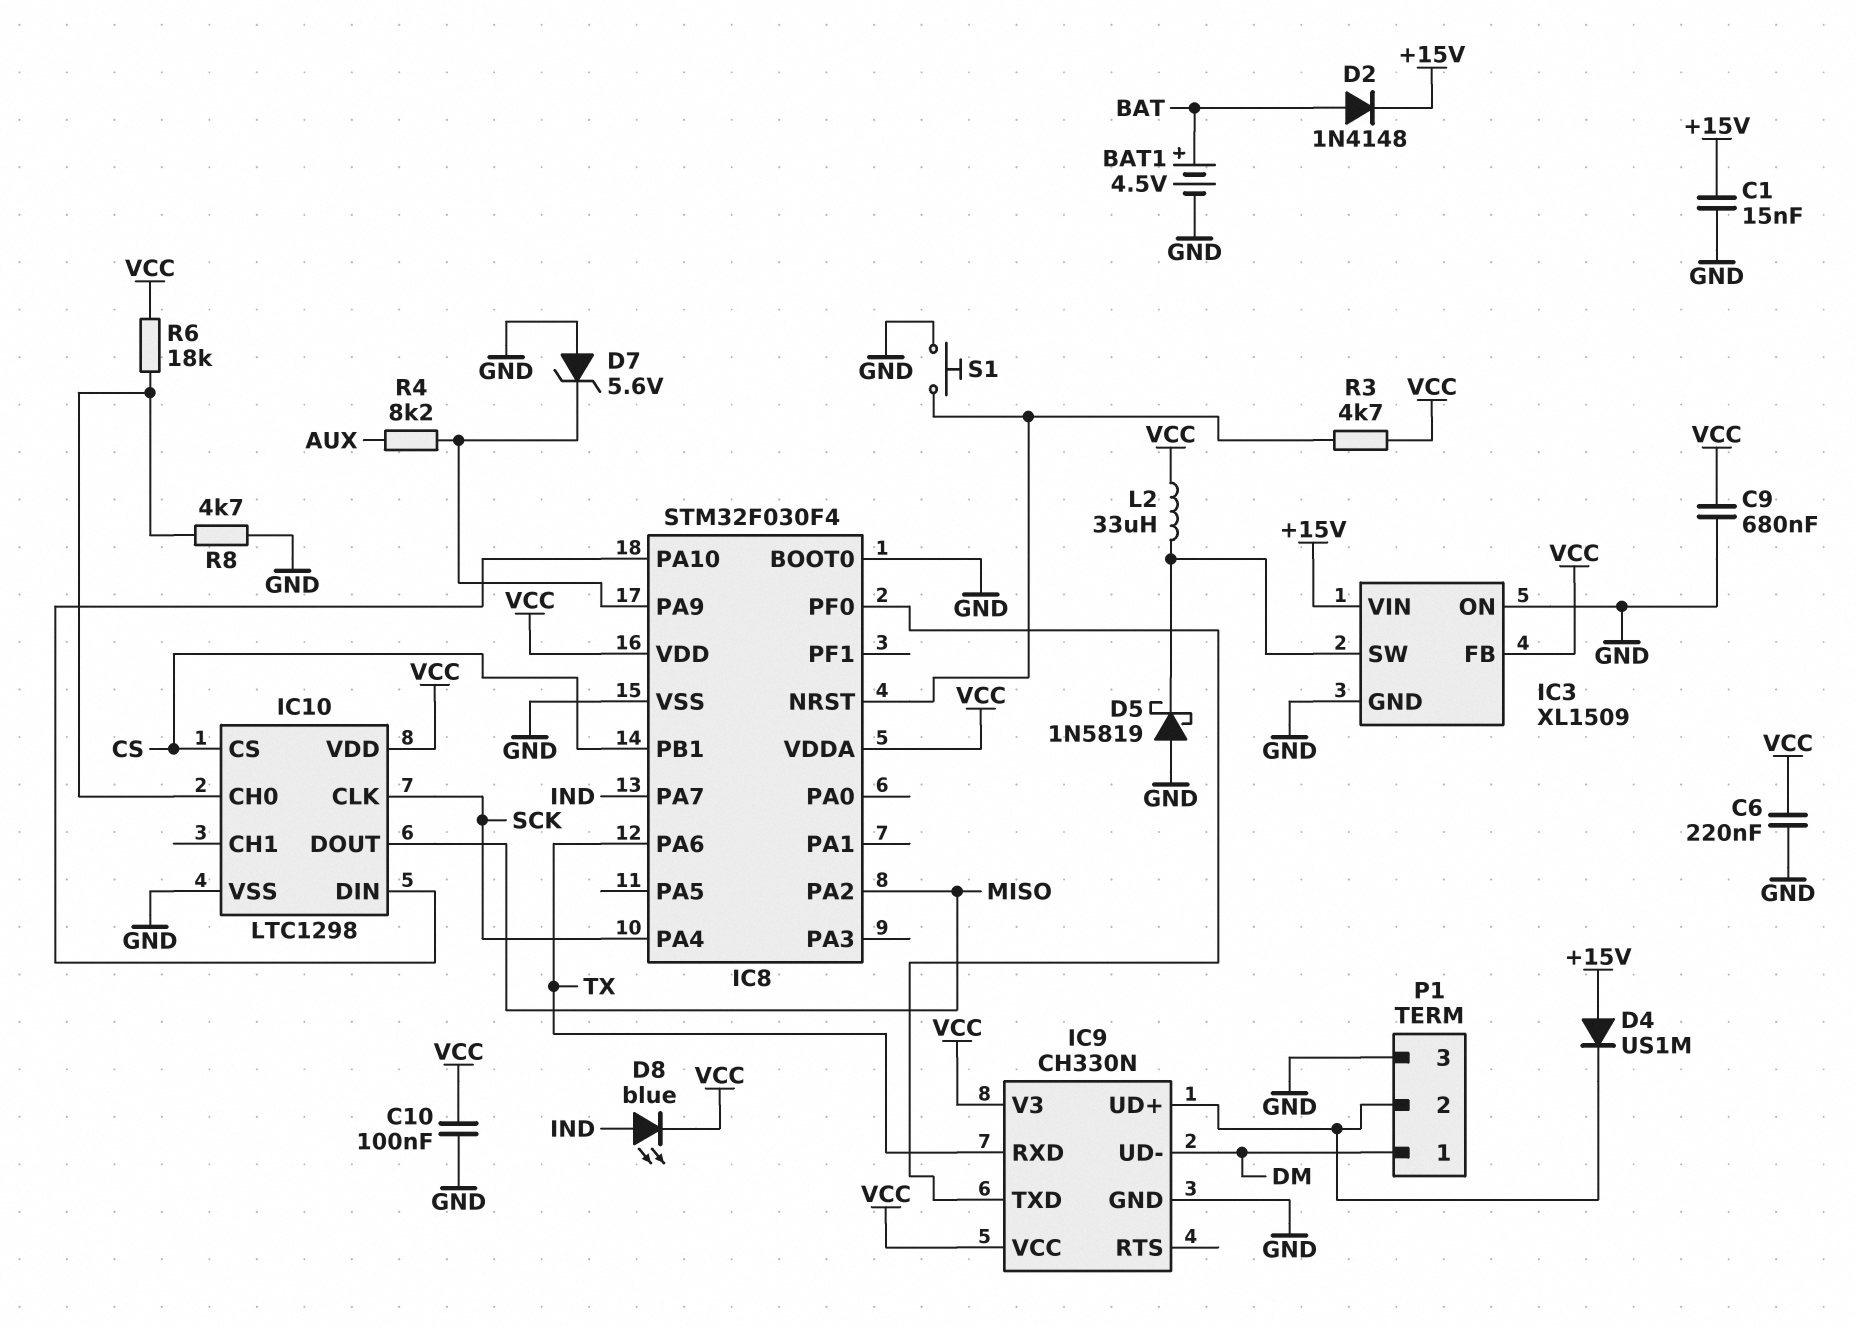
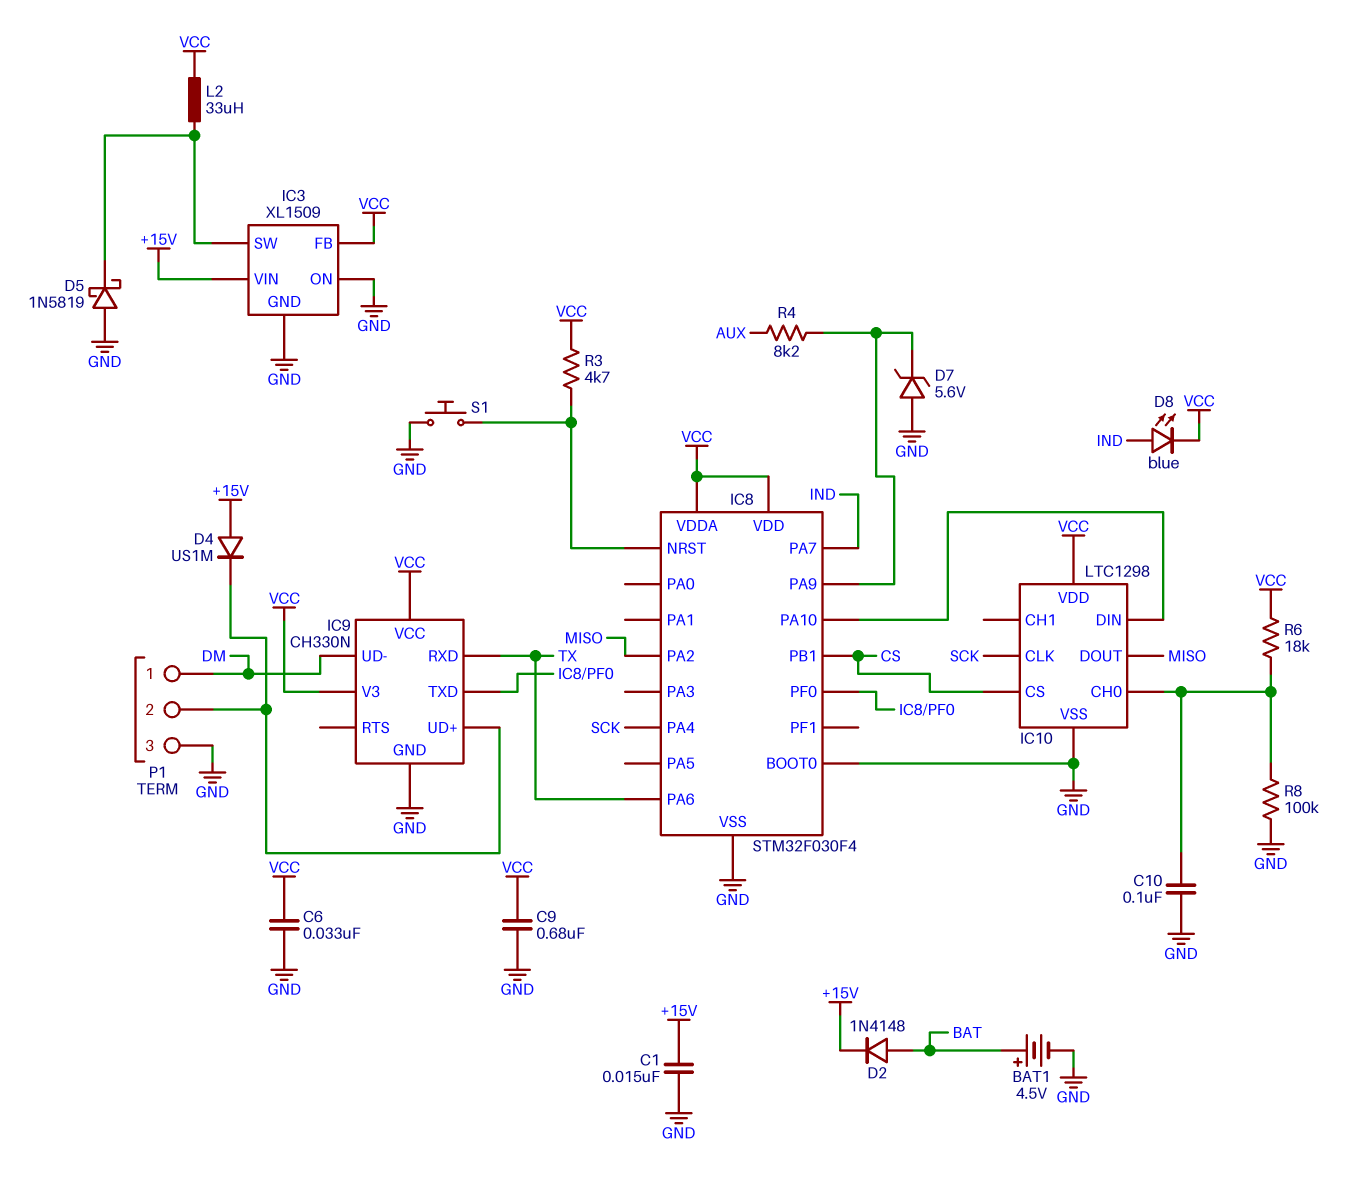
C6: 220nF (GND, VCC) -> 33nF (GND, VCC)
C10: 100nF (GND, VCC) -> 100nF (GND, IC10/CH0)
R8: 4.7k (GND, IC10/CH0) -> 100k (GND, IC10/CH0)

